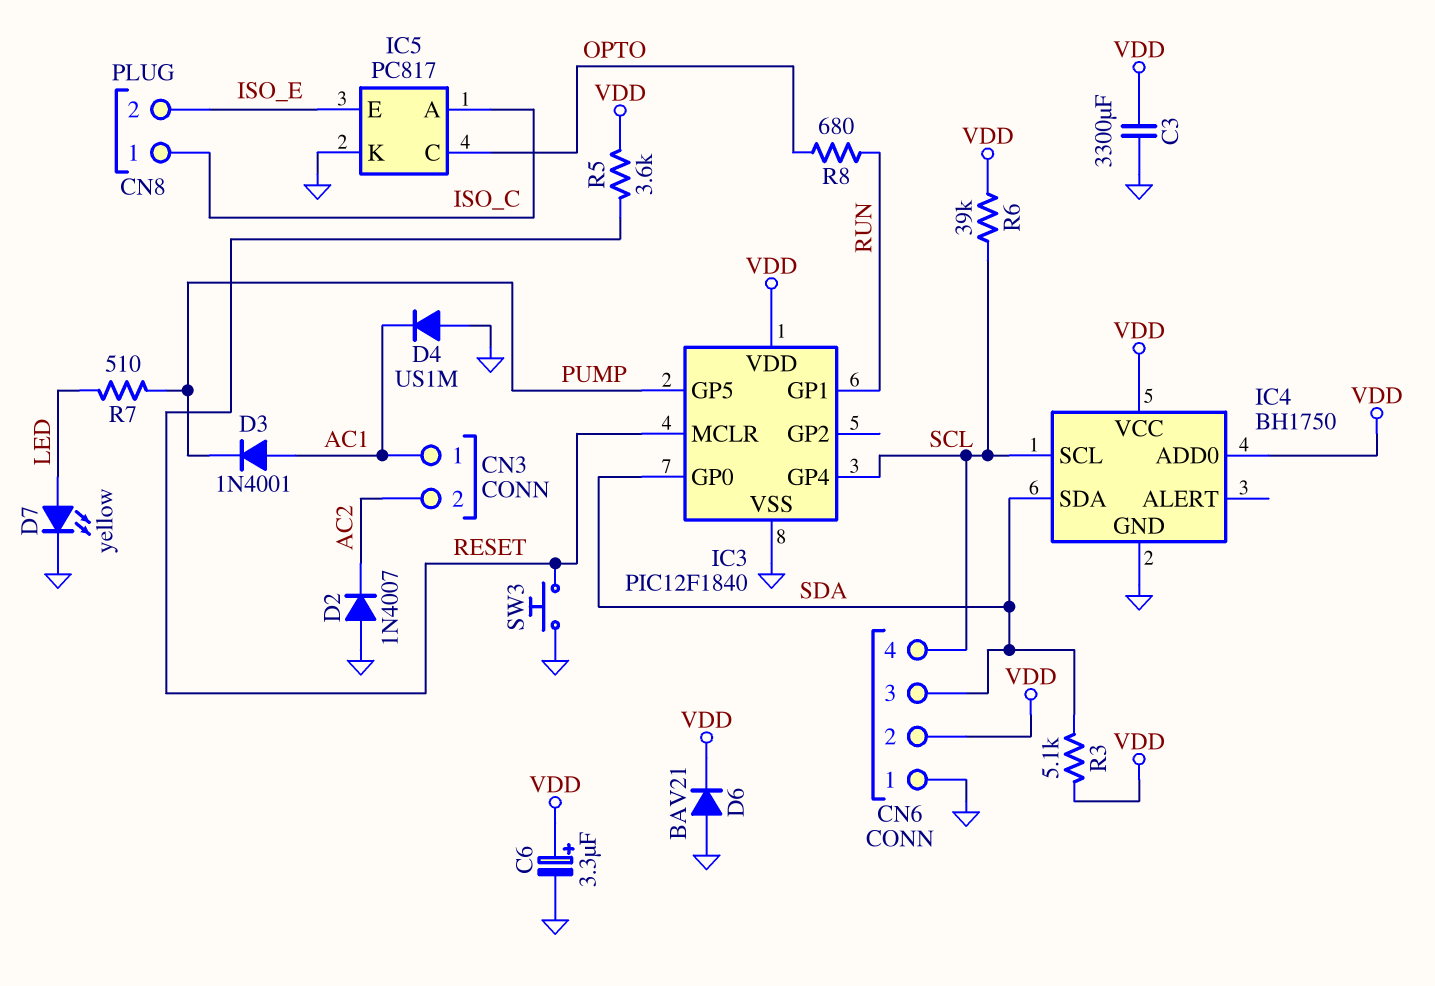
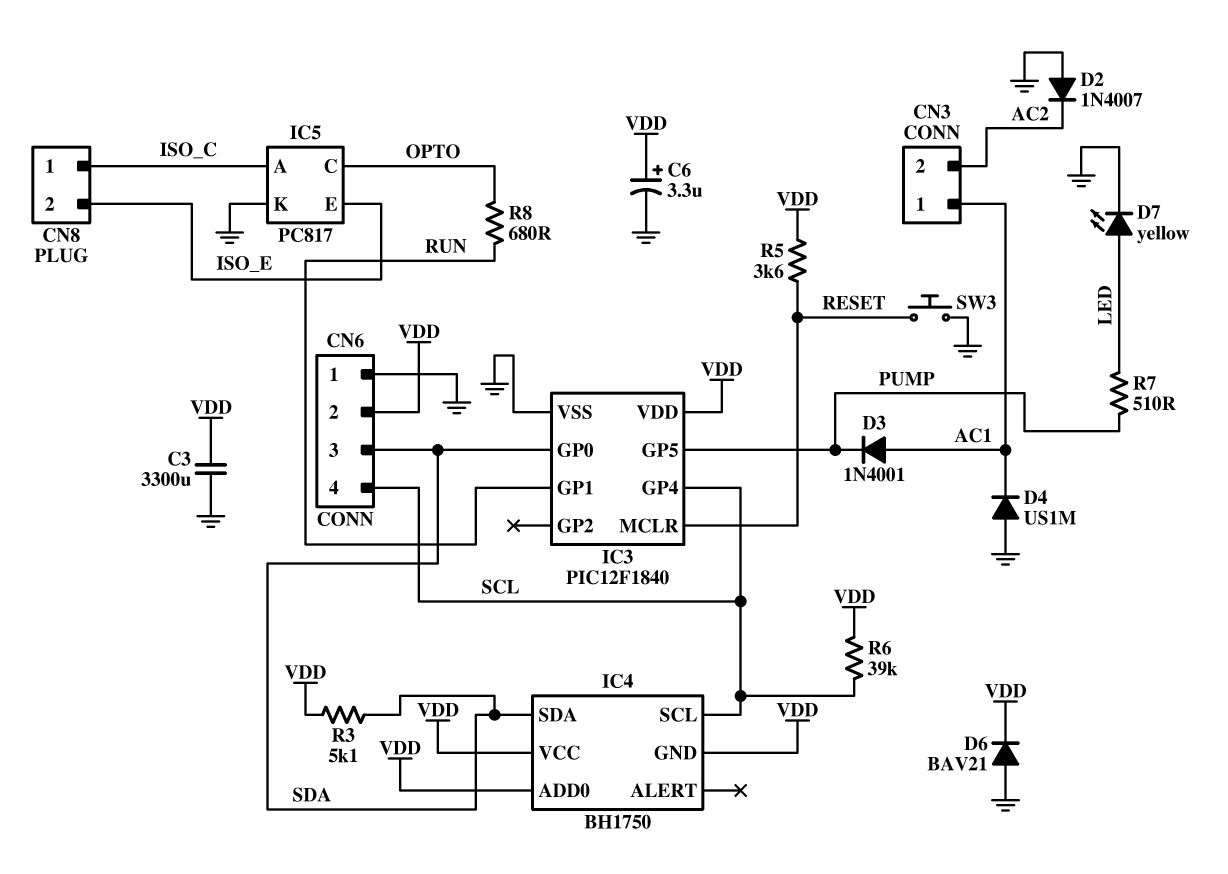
IC4 pin GND: GND -> VDD

